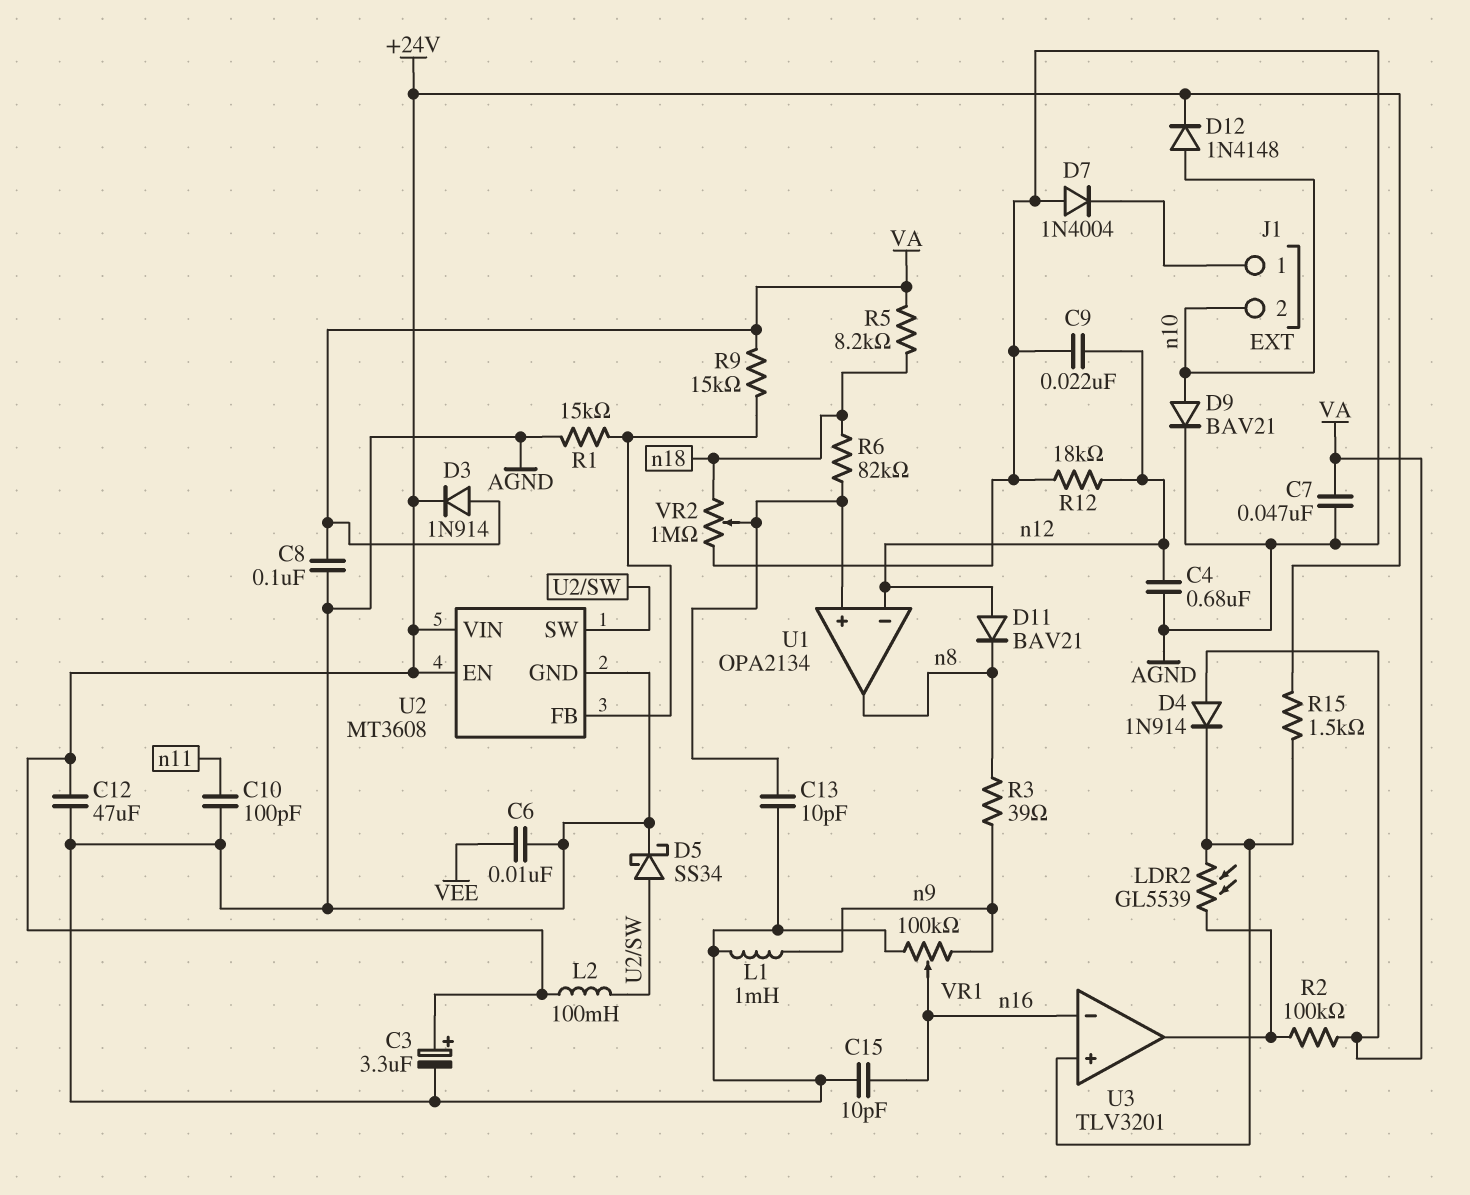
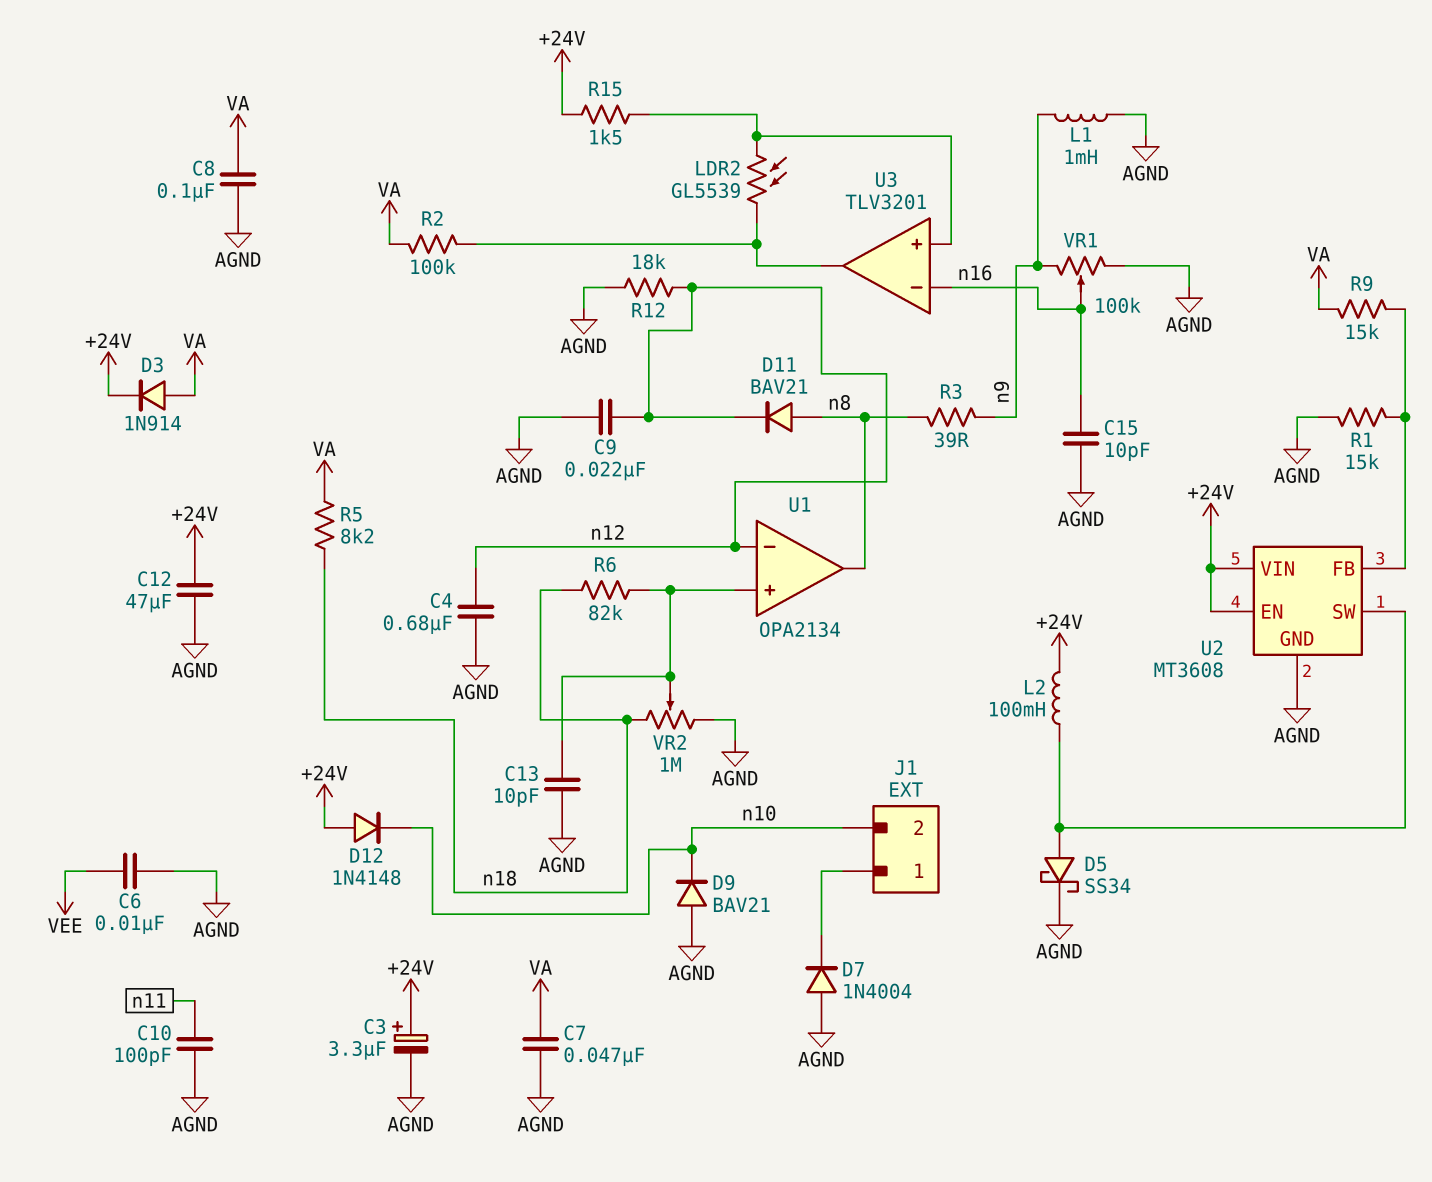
D4: diode 1N914 (A VA, K U3/in+) -> none
D9: diode BAV21 (A n10, K AGND) -> diode BAV21 (A AGND, K n10)
D11: diode BAV21 (A n12, K n8) -> diode BAV21 (A n8, K n12)
D12: diode 1N4148 (A n10, K +24V) -> diode 1N4148 (A +24V, K n10)

